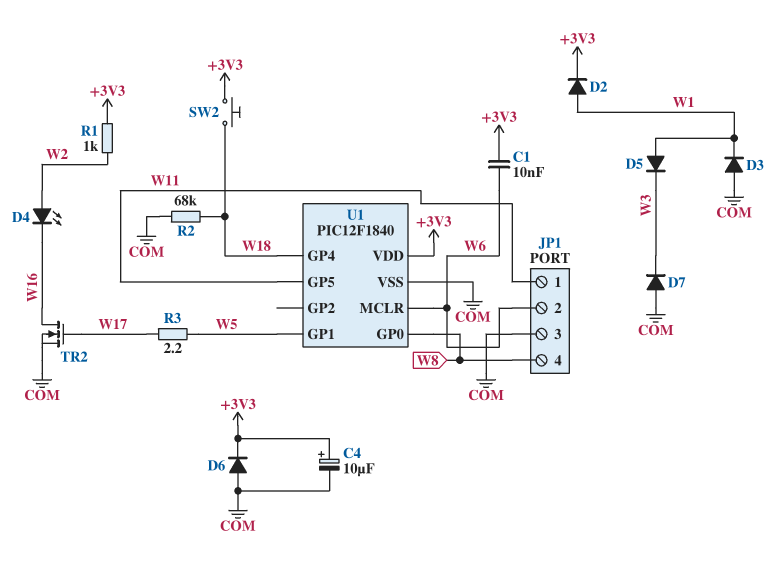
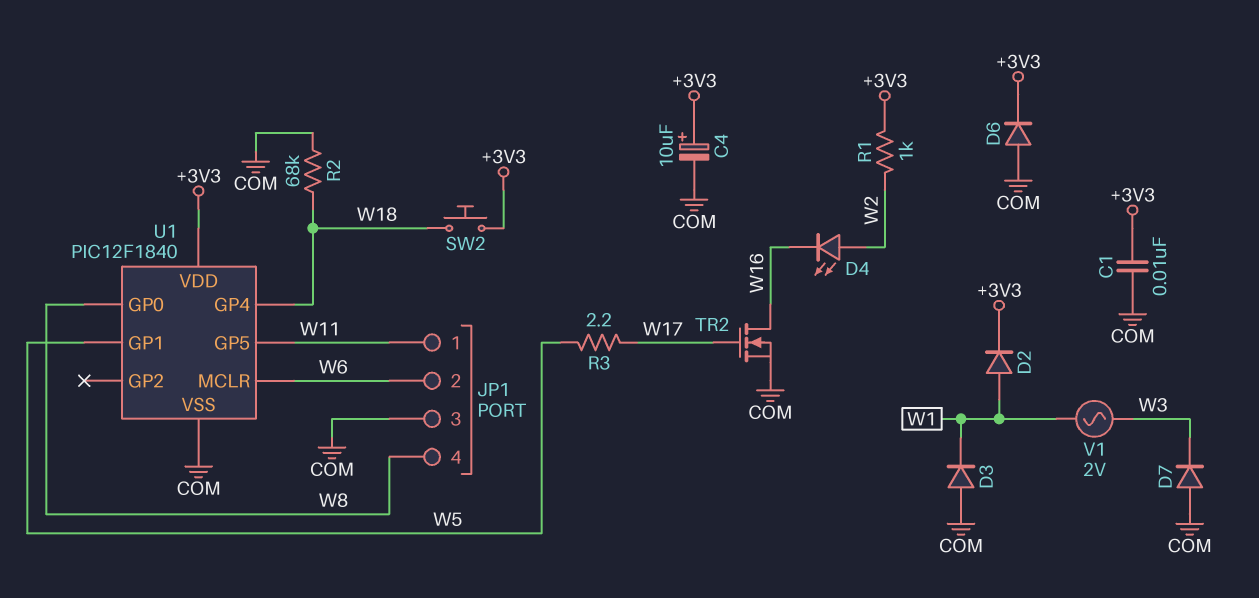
C1: 10nF (+3V3, W6) -> 10nF (+3V3, COM)
D5: diode (A W1, K W3) -> none
V1: none -> AC 2V (W1, W3)

